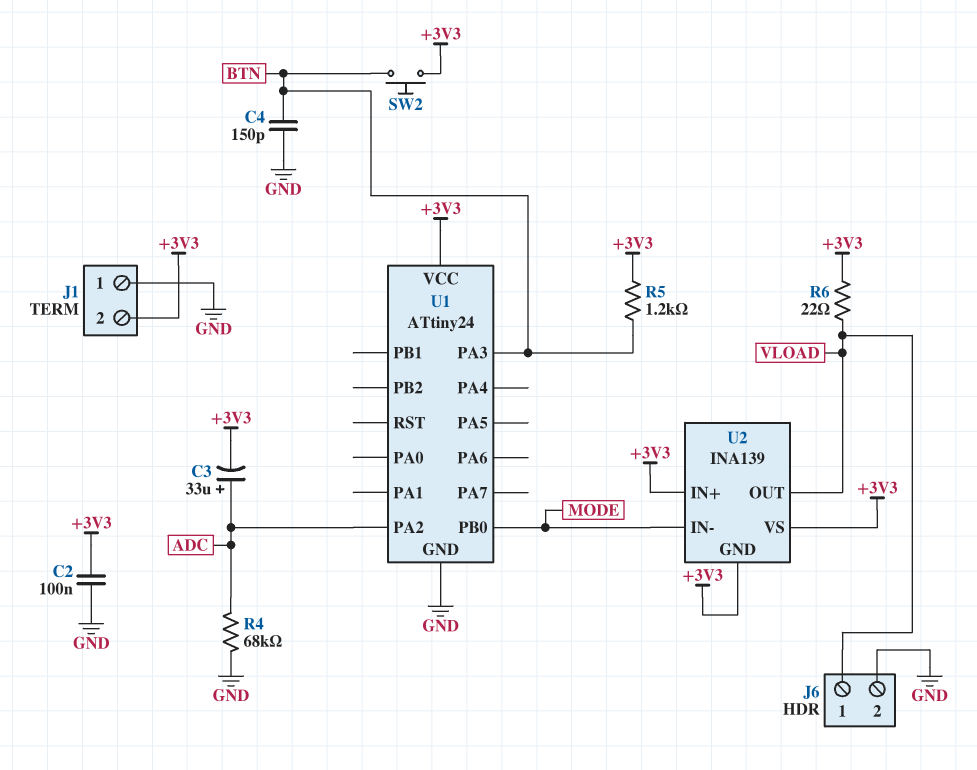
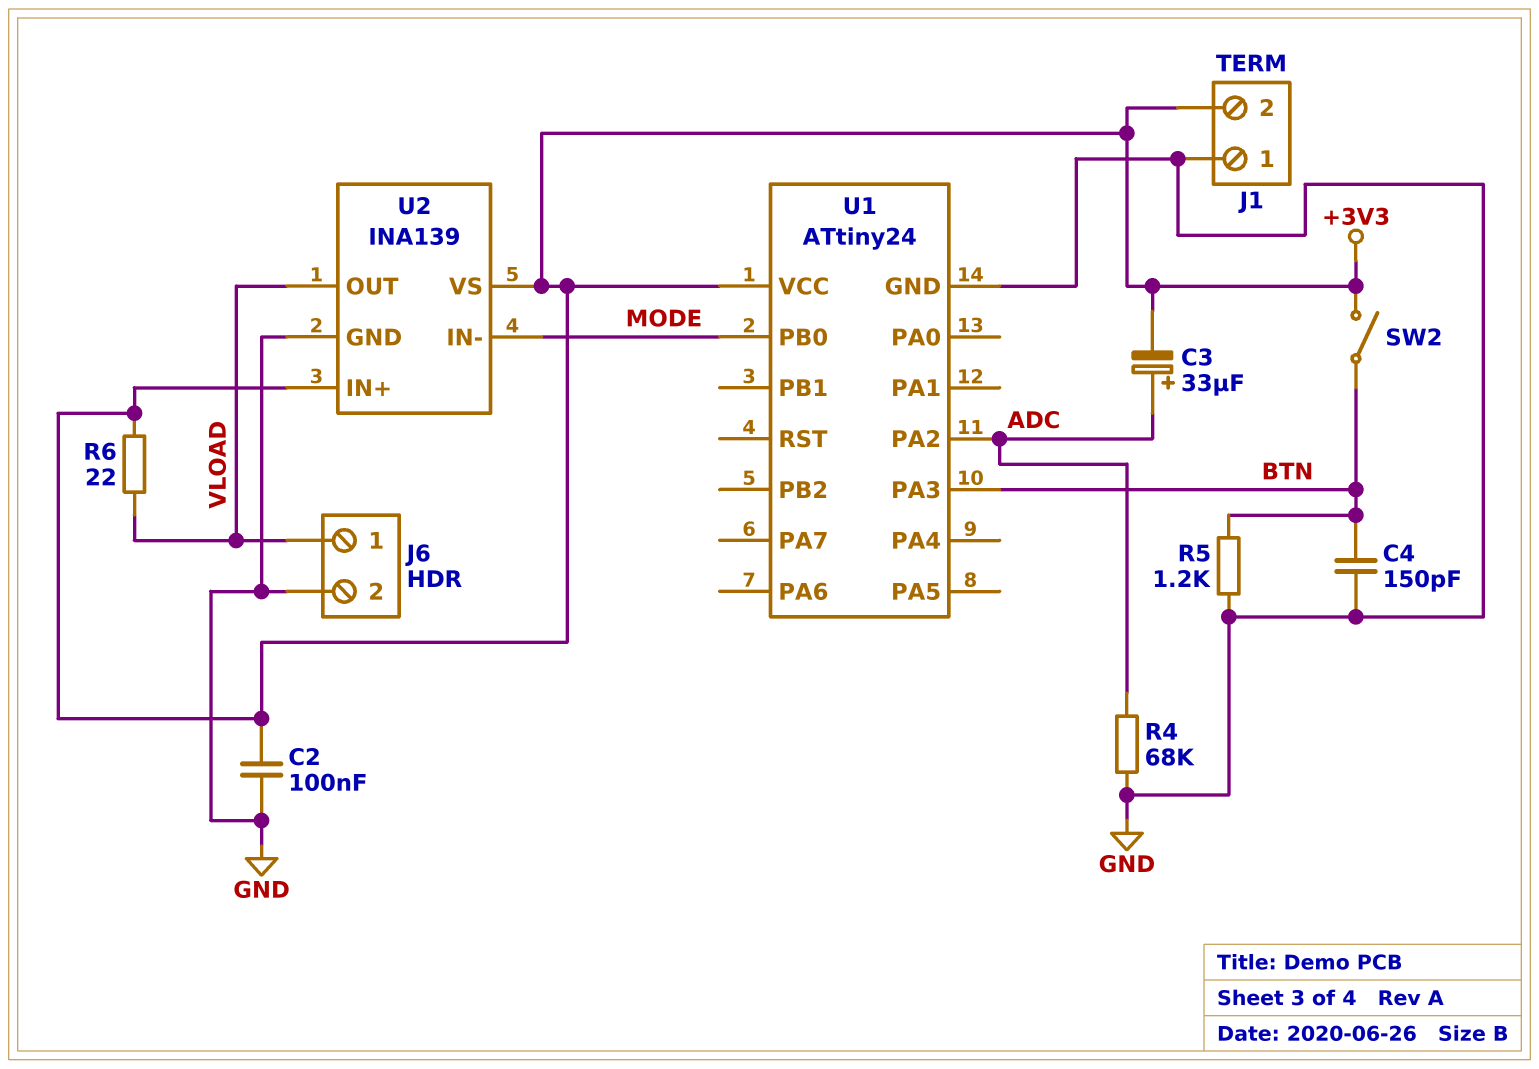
R5: 1.2k (+3V3, BTN) -> 1.2k (BTN, GND)
SW2: button (+3V3, BTN) -> switch (+3V3, BTN)
U2 pin GND: +3V3 -> GND

